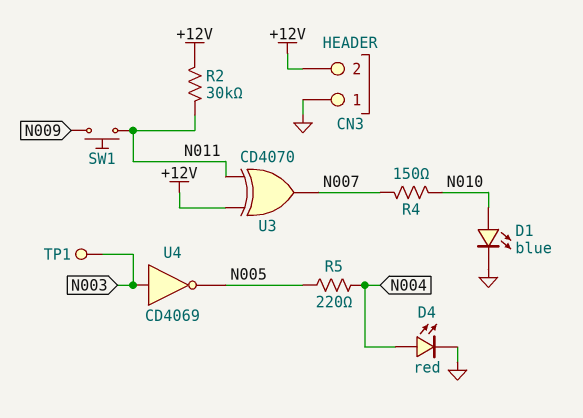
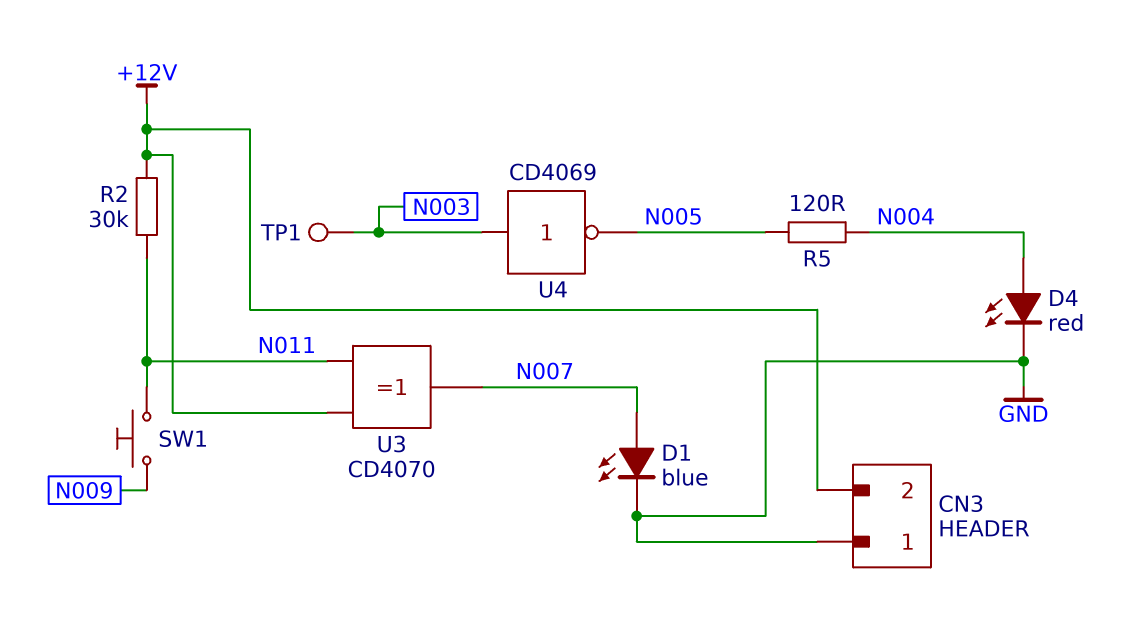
D1: LED blue (A N010, K GND) -> LED blue (A N007, K GND)
R4: 150 (N007, N010) -> none
R5: 220 (N004, N005) -> 120 (N004, N005)

